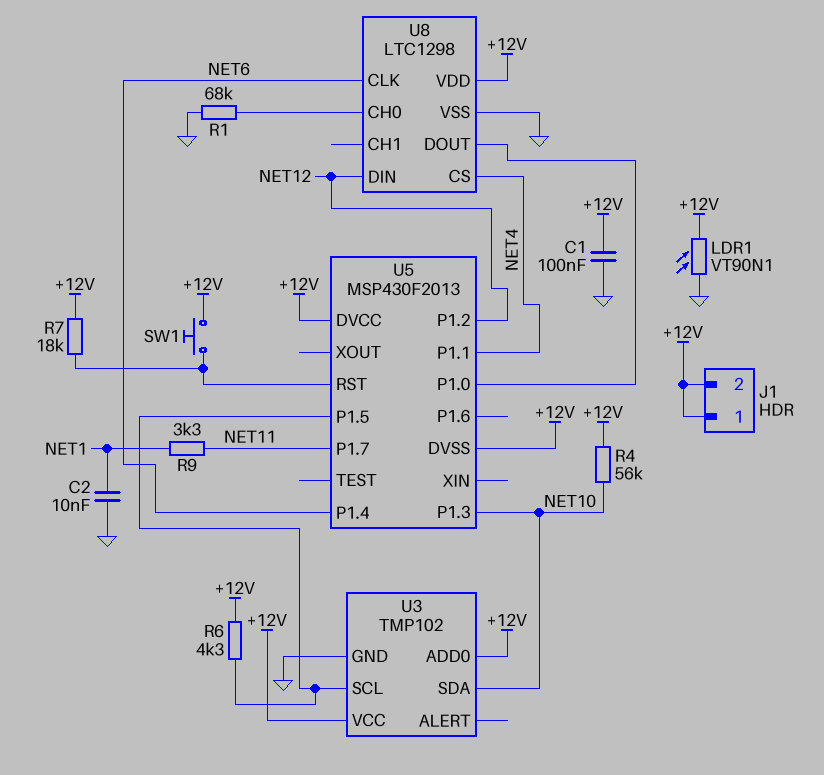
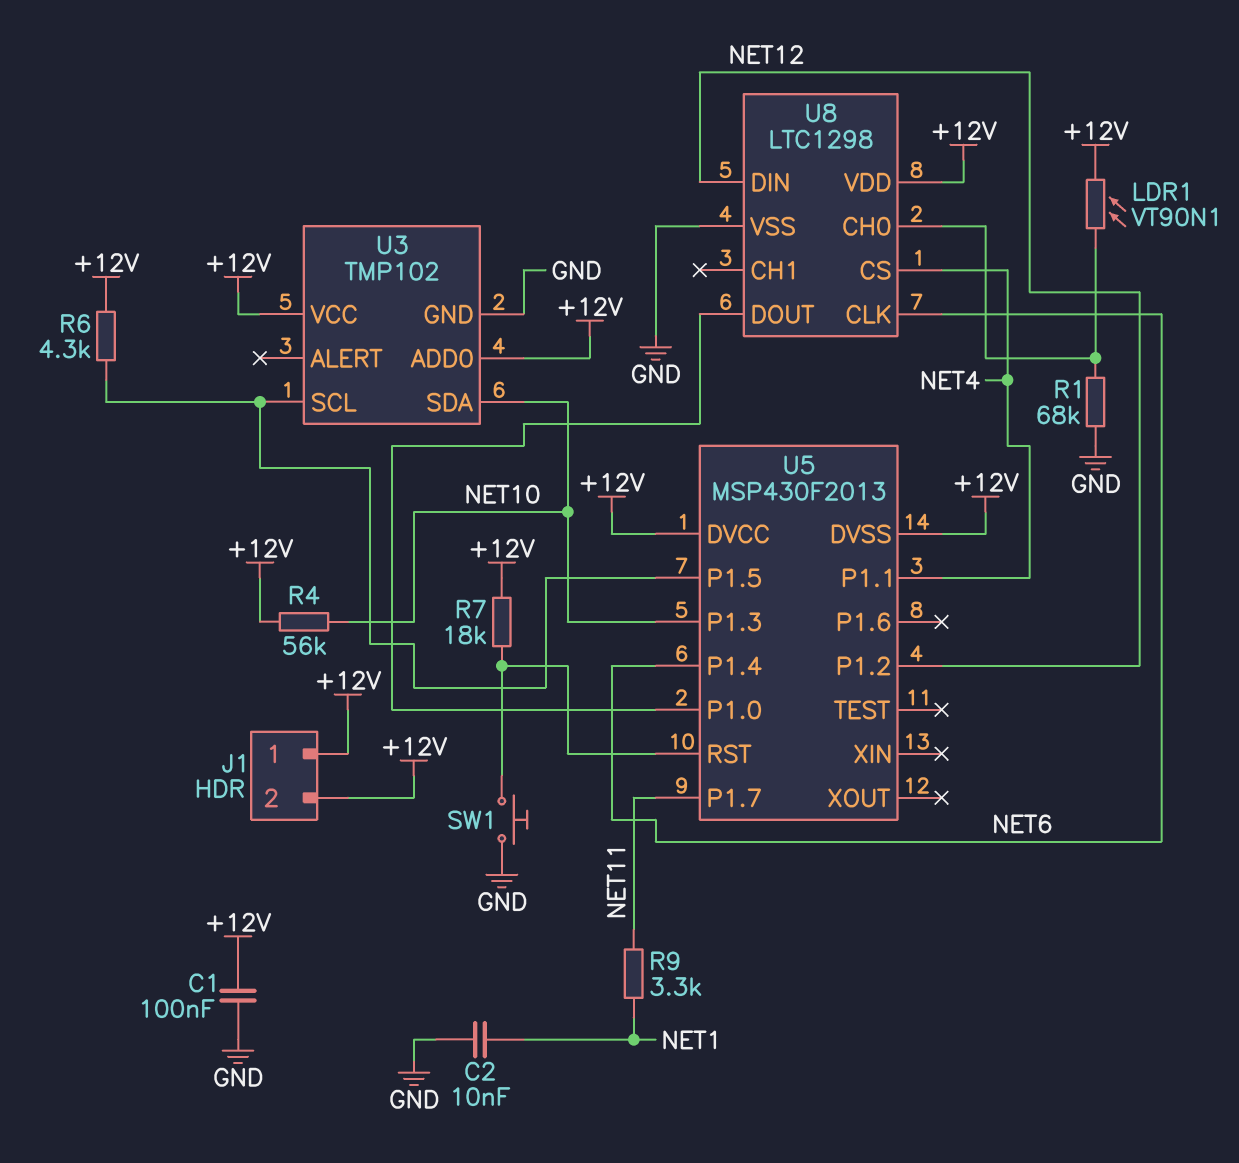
LDR1: VT90N1 (+12V, GND) -> VT90N1 (+12V, U8/CH0)
SW1: button (+12V, U5/RST) -> button (GND, U5/RST)

